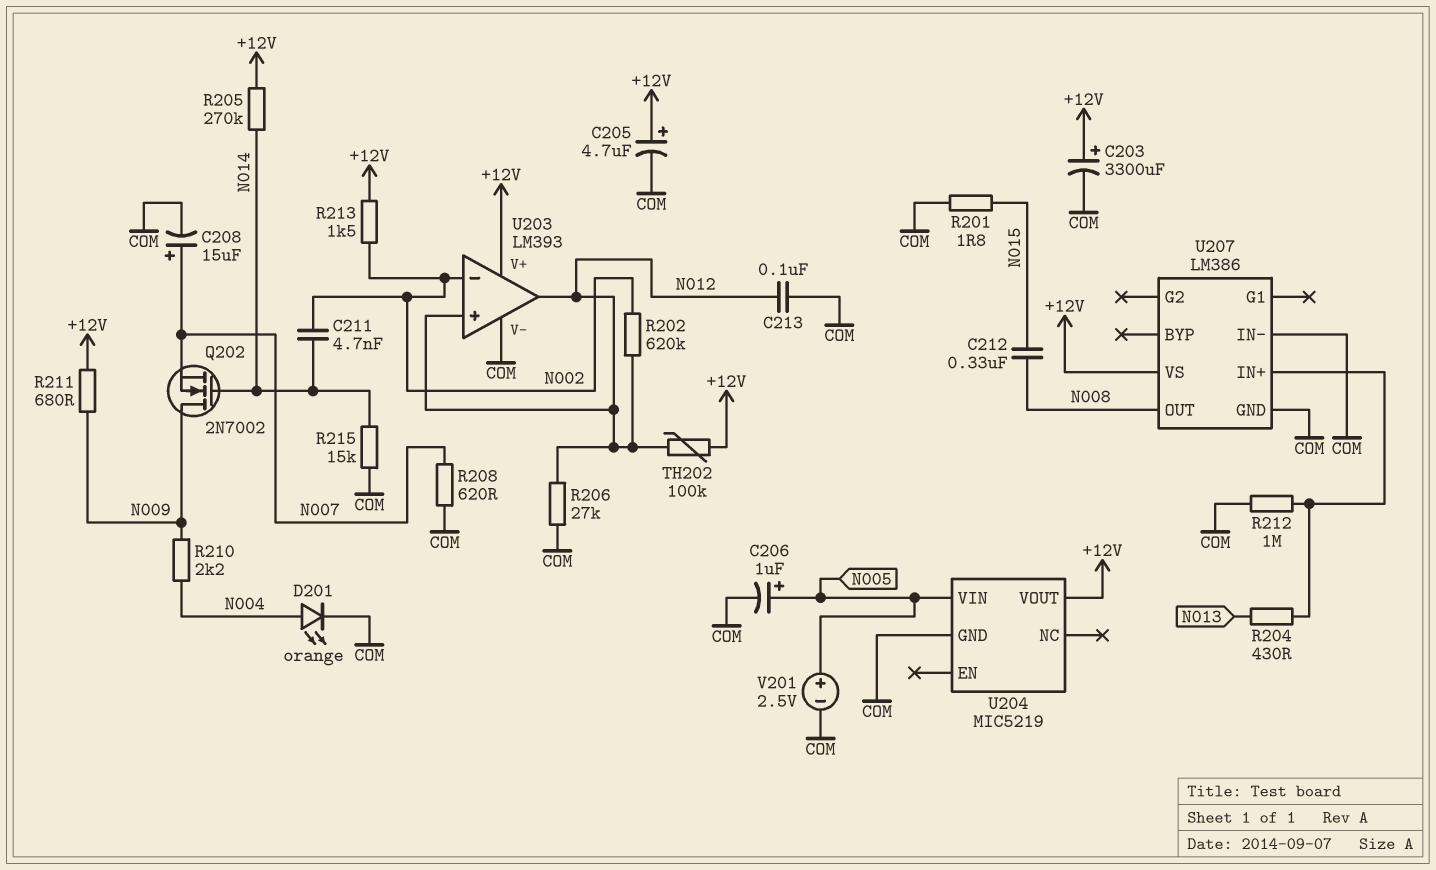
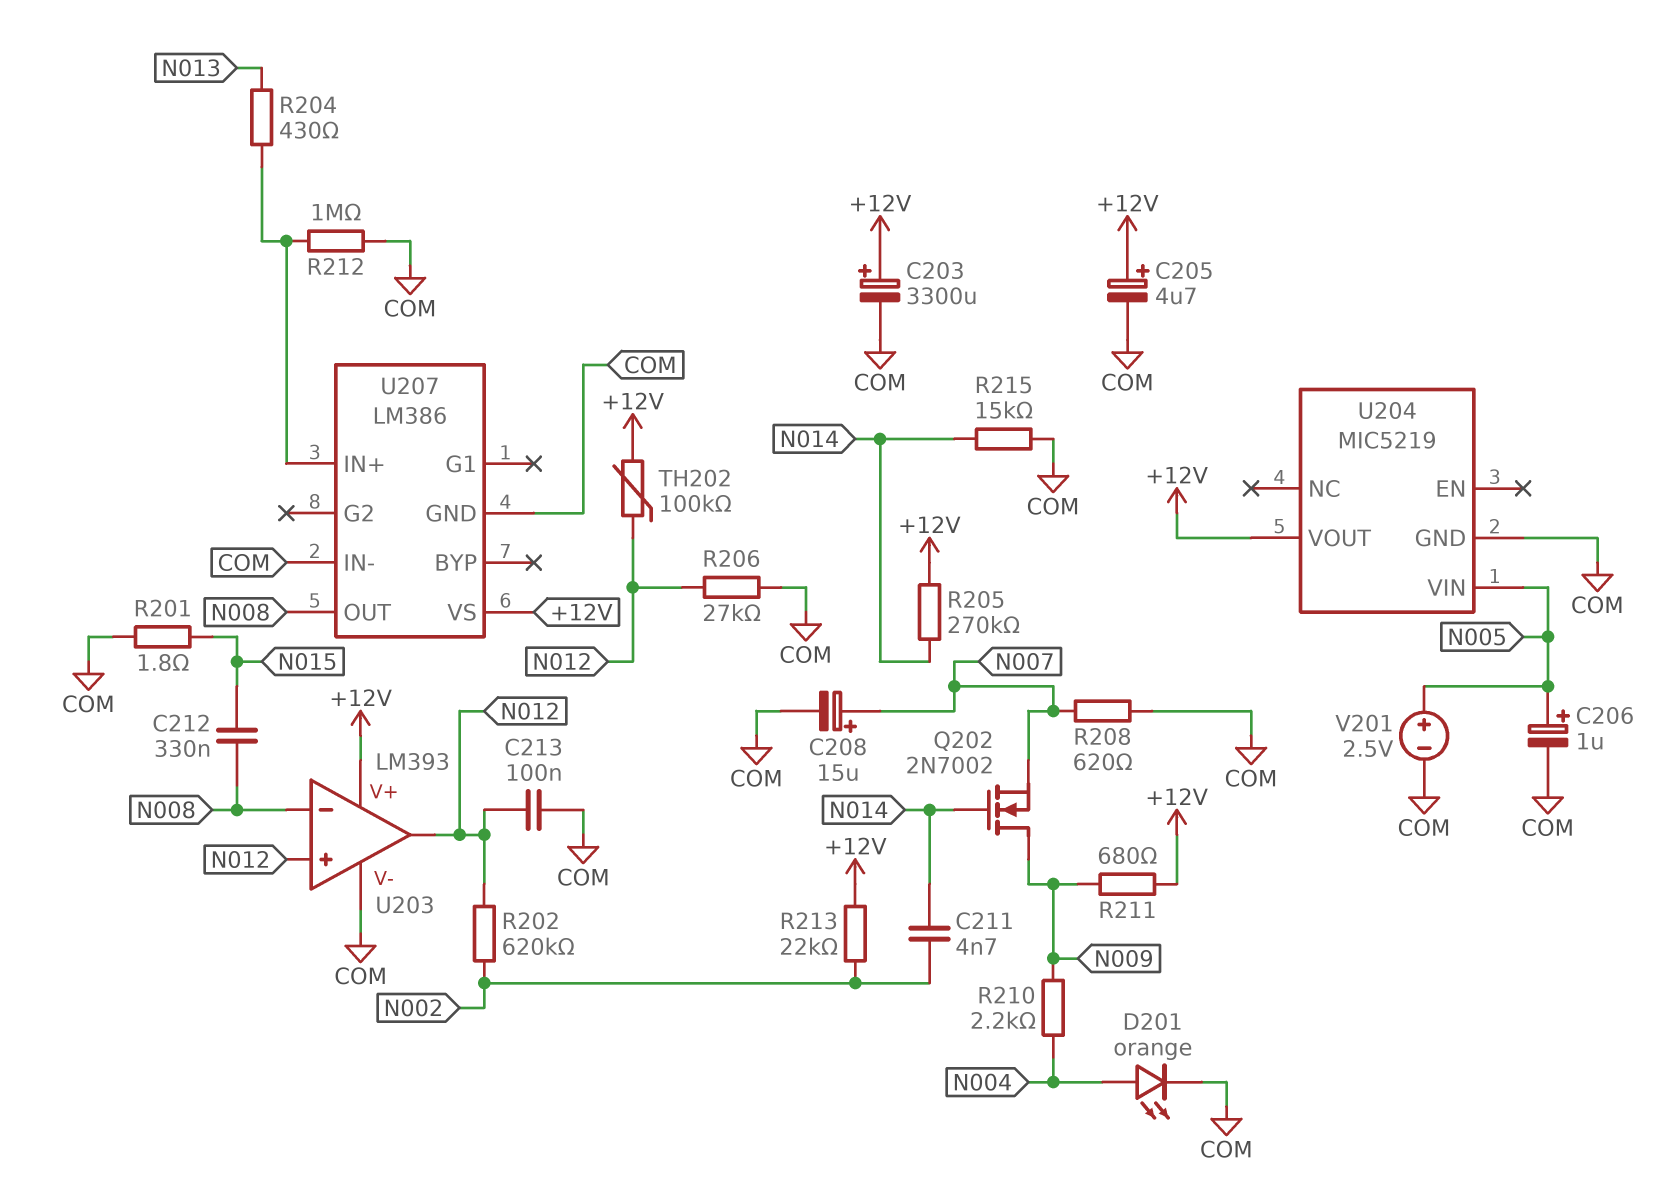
R213: 1.5k (+12V, N002) -> 22k (+12V, N002)
U203 pin in-: N002 -> N008

